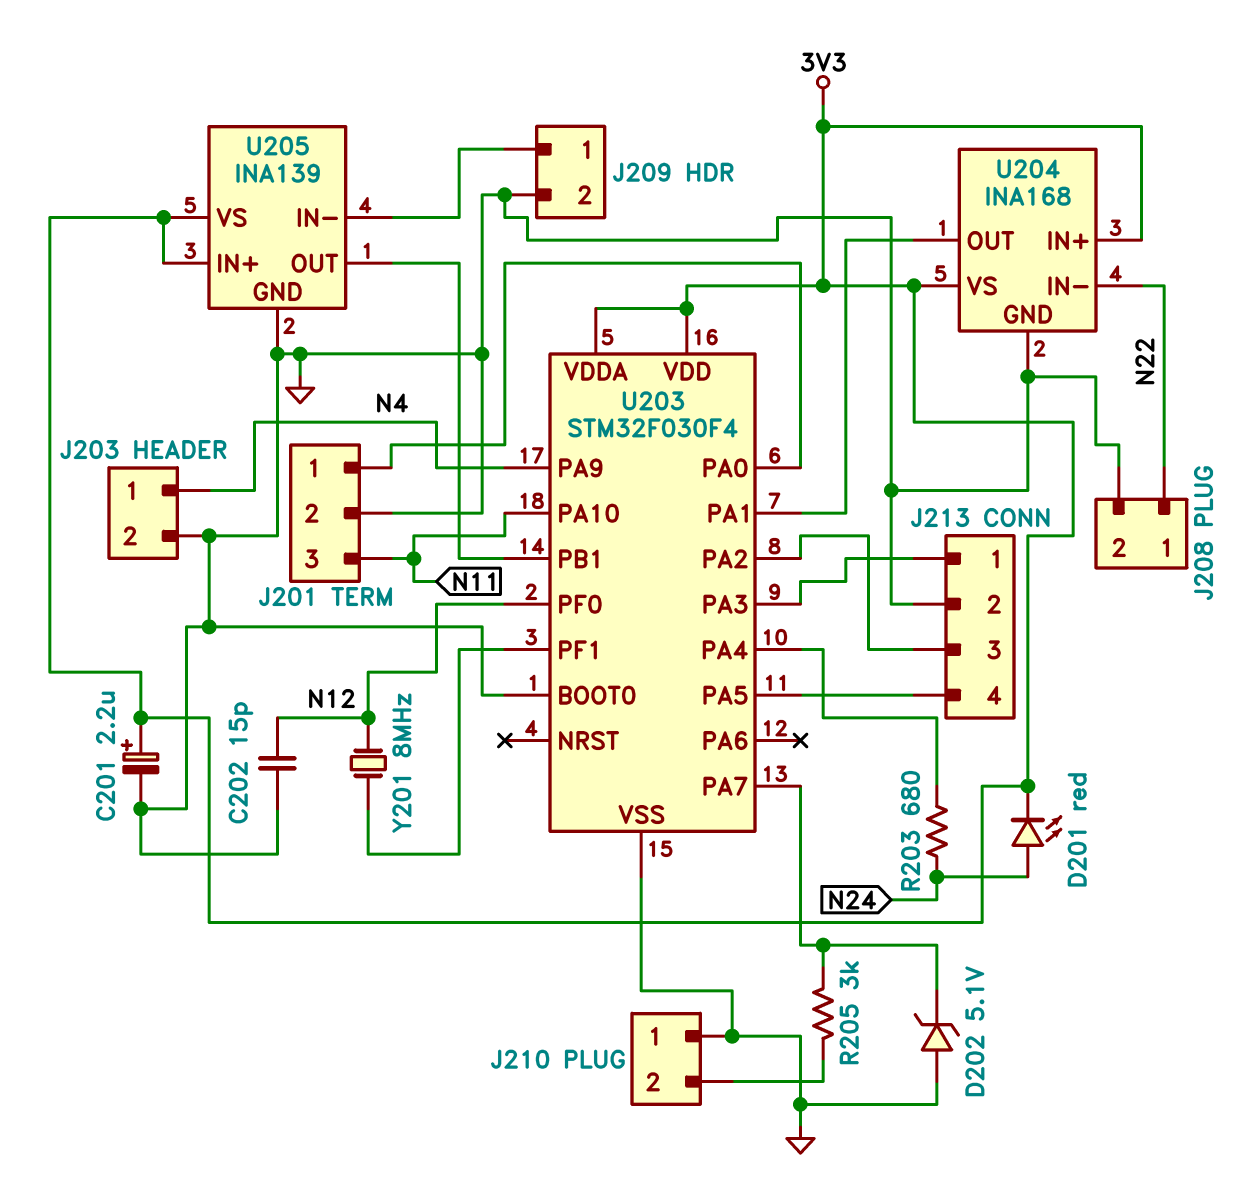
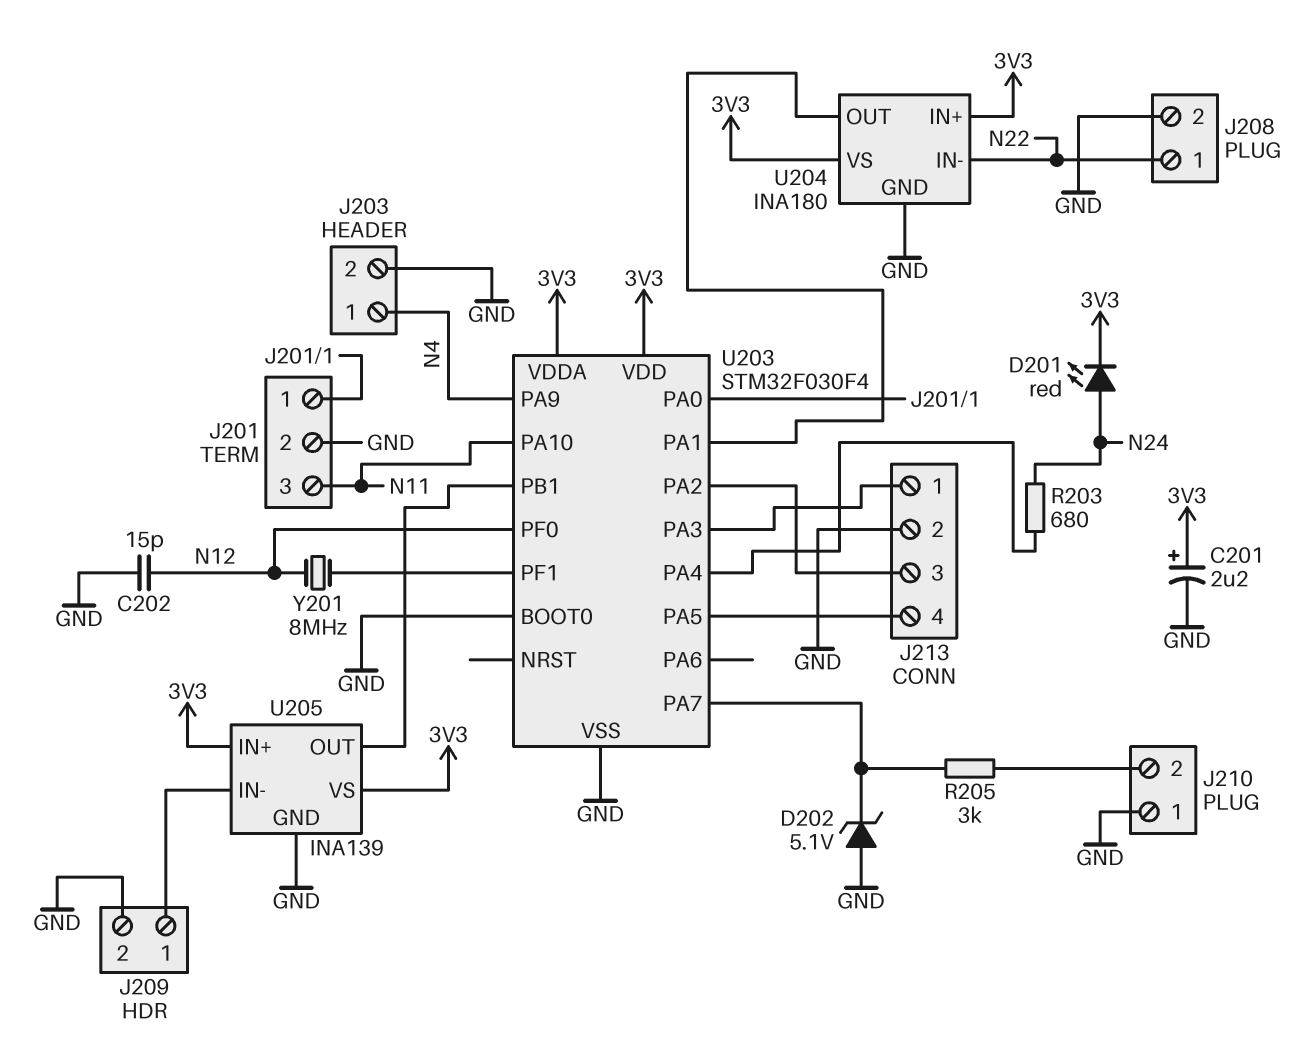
U204: INA168 -> INA180

